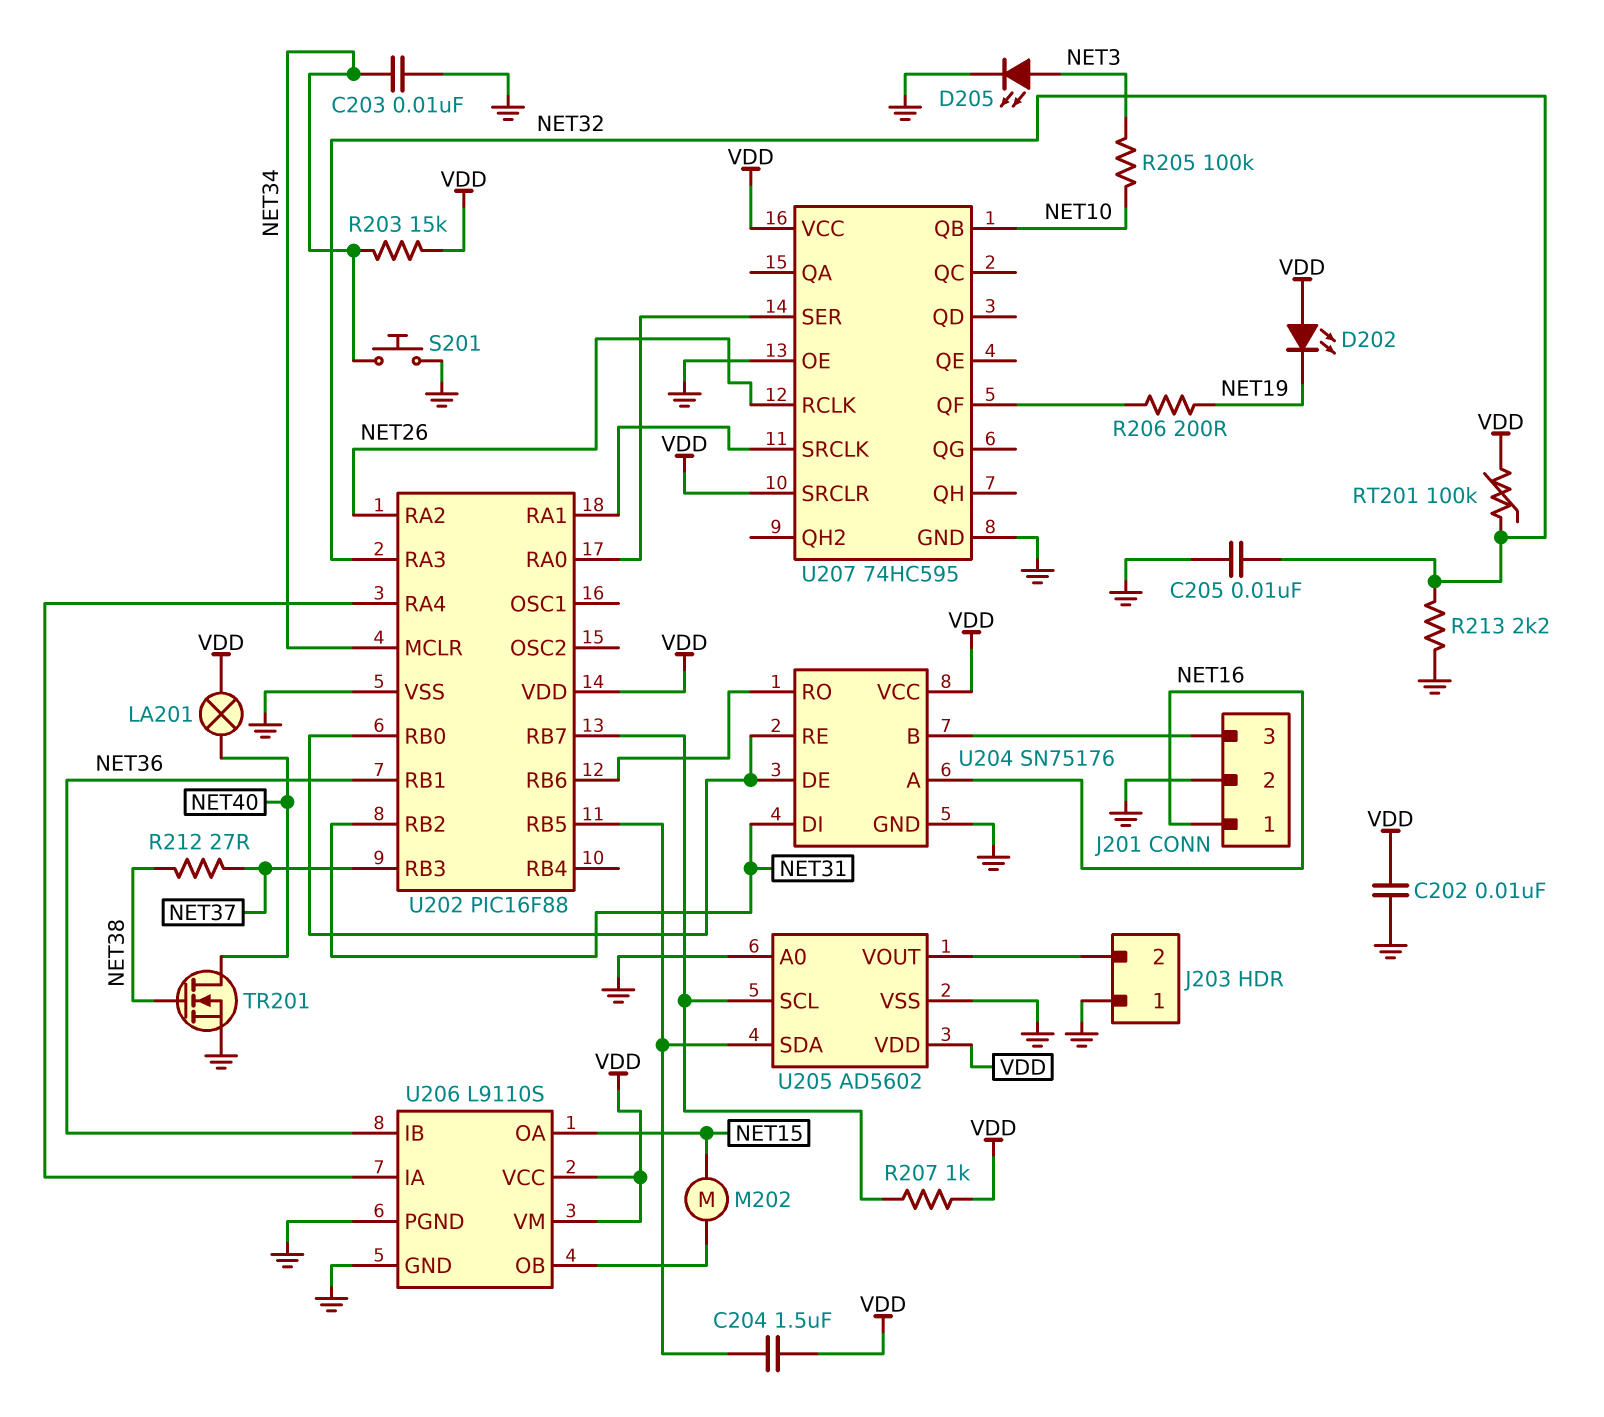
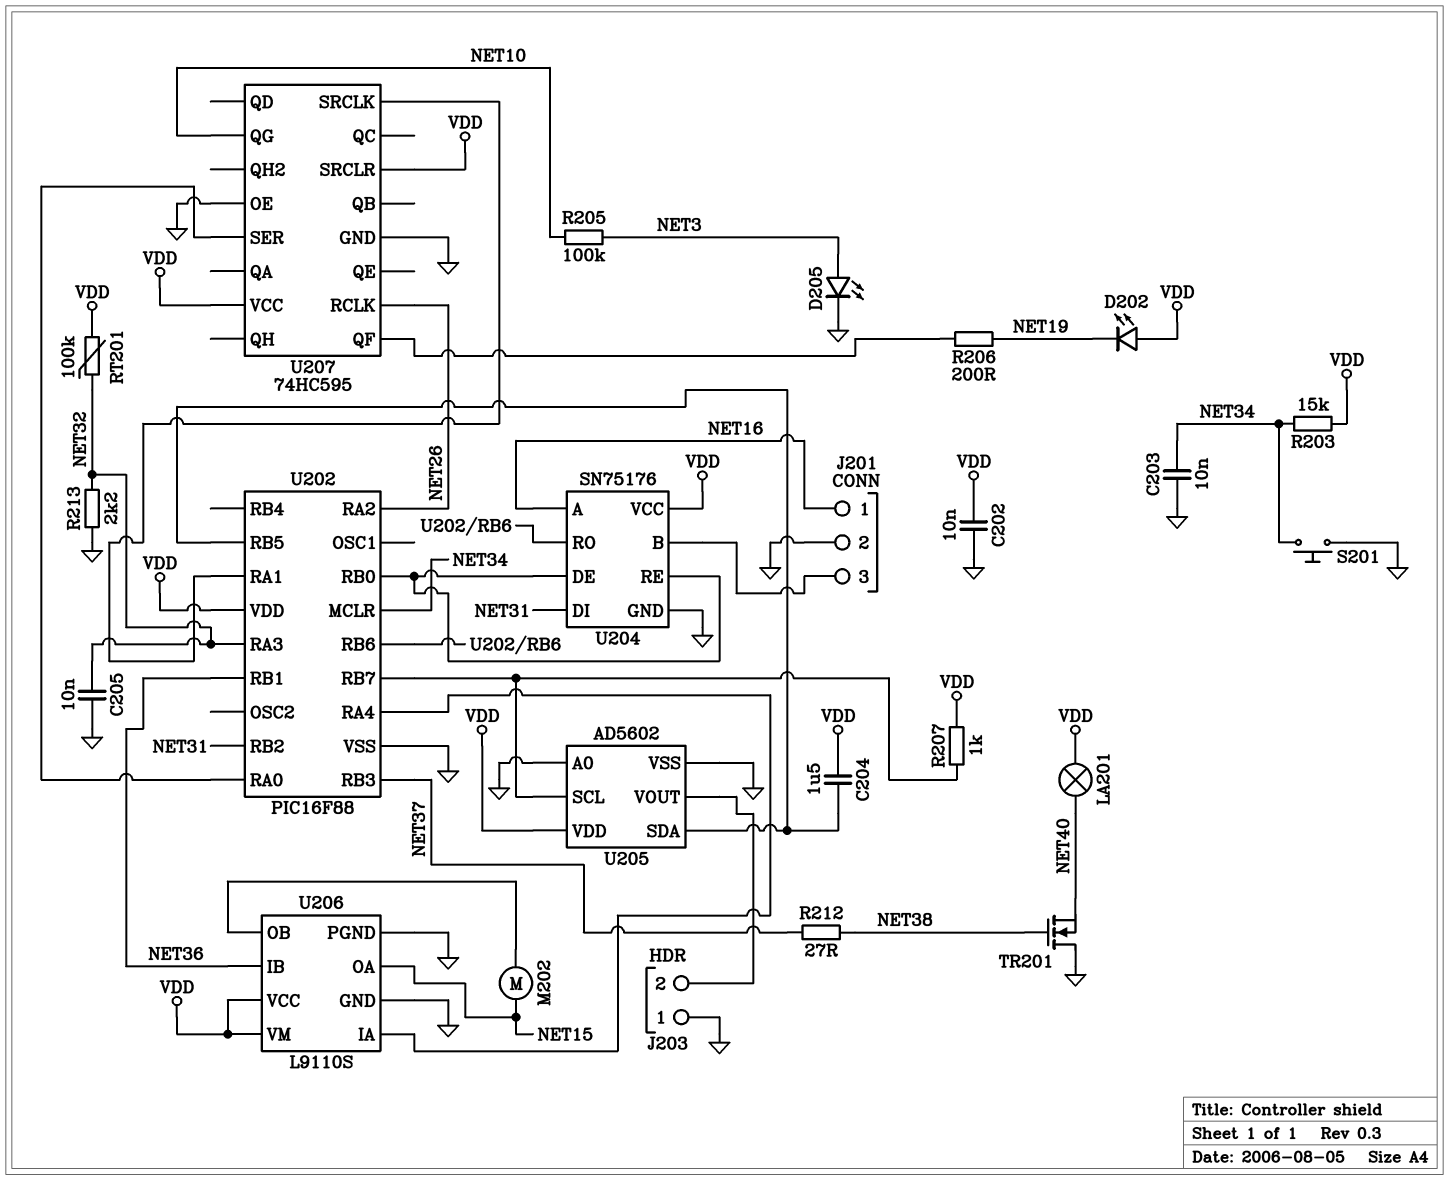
TR201: NMOS (G NET38, D NET40, S GND) -> NMOS (G NET38, D GND, S NET40)
U207 pin QB: NET10 -> none
U207 pin QG: none -> NET10

